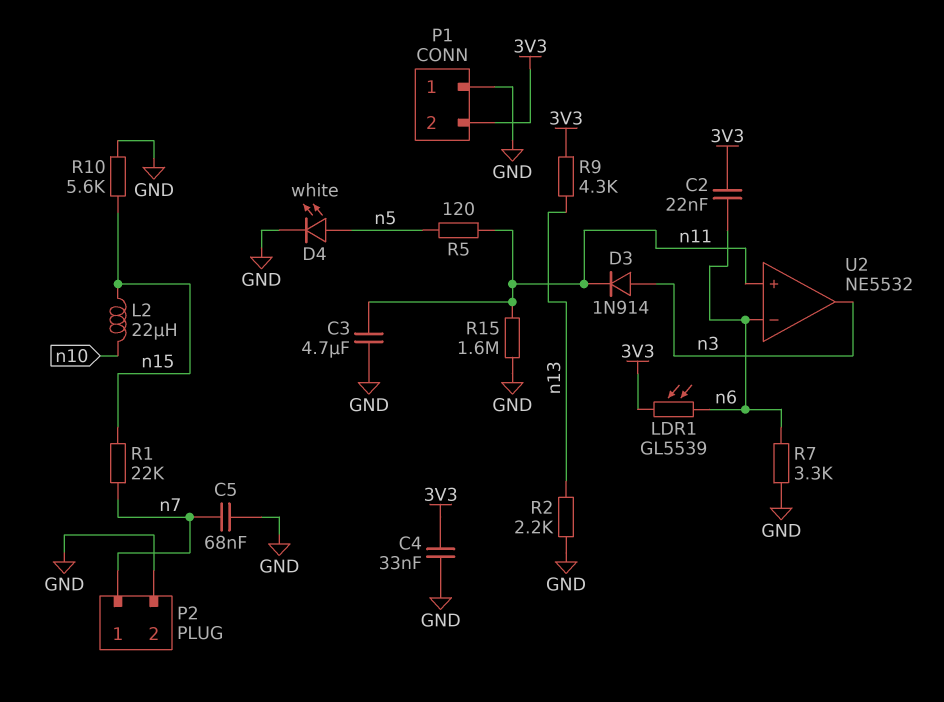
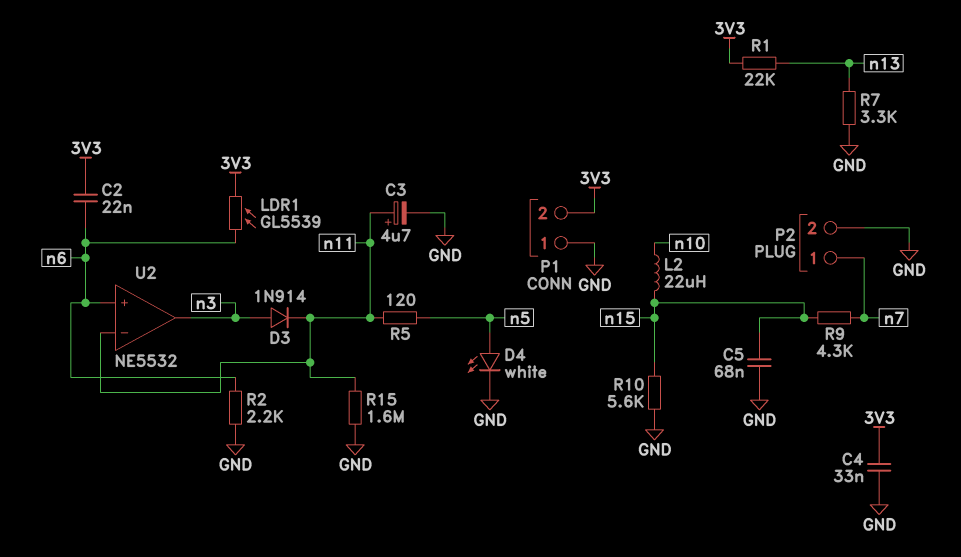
C3: 4.7uF (GND, n11) -> 4.7uF (plus n11, minus GND)
C5: 68nF (GND, n7) -> 68nF (GND, n15)
R1: 22k (n7, n15) -> 22k (3V3, n13)
R2: 2.2k (GND, n13) -> 2.2k (GND, n6)
R7: 3.3k (GND, n6) -> 3.3k (GND, n13)
R9: 4.3k (3V3, n13) -> 4.3k (n7, n15)
U2 pin in+: n11 -> n6
U2 pin in-: n6 -> n11

